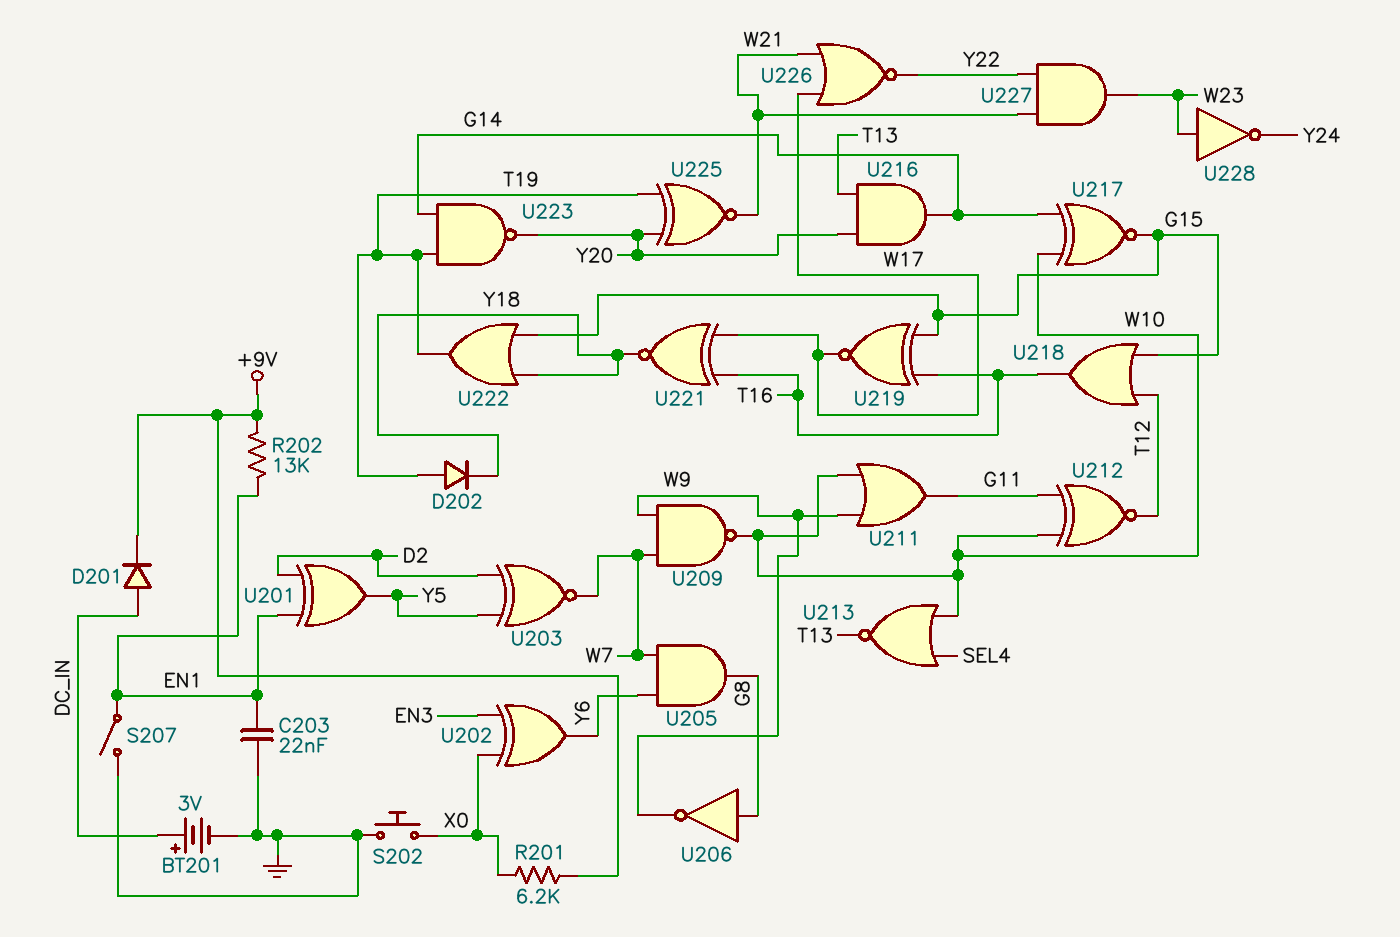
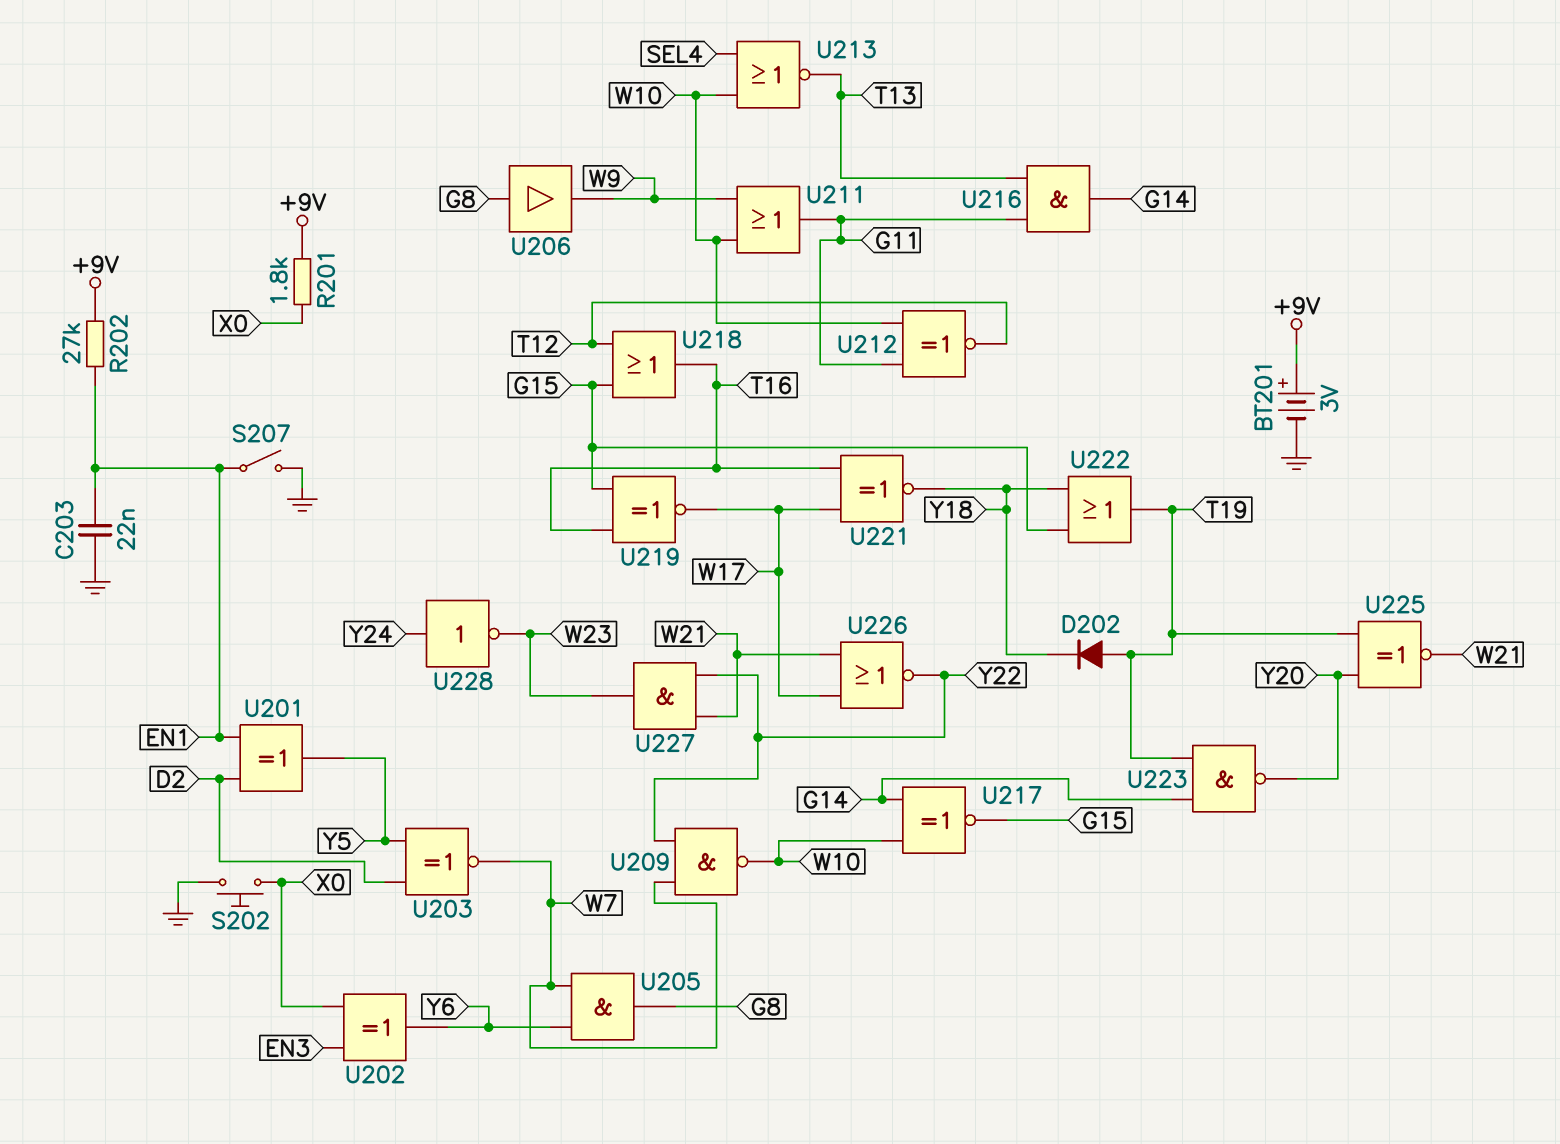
BT201: 3V (plus DC_IN, minus GND) -> 3V (plus +9V, minus GND)
D201: diode (A DC_IN, K +9V) -> none
R201: 6.2k (+9V, X0) -> 1.8k (+9V, X0)
R202: 13k (+9V, EN1) -> 27k (+9V, EN1)
U206: NOT (in G8, out W9) -> buffer (in G8, out W9)
U209: NAND (in W7, in W9, out W10) -> NAND (in W7, in Y22, out W10)
U216: AND (in T13, in Y20, out G14) -> AND (in G11, in T13, out G14)
U228: NOT (in W23, out Y24) -> NOT (in Y24, out W23)

